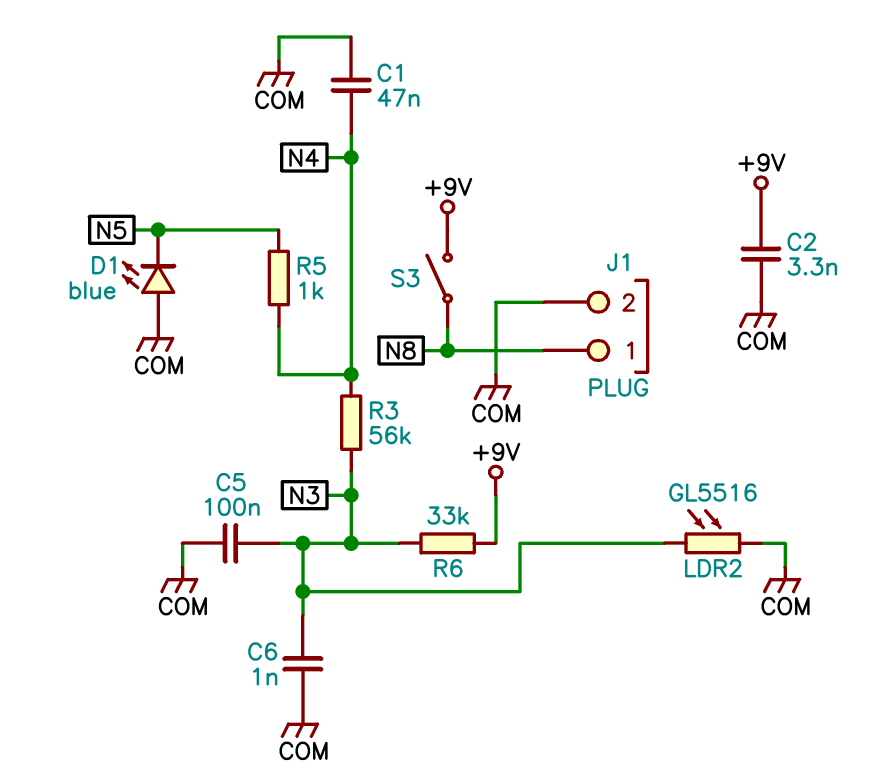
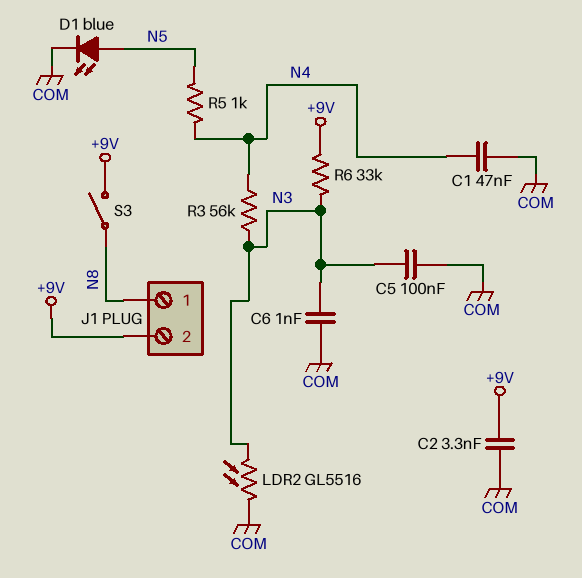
D1: LED blue (A COM, K N5) -> LED blue (A N5, K COM)
J1 pin 2: COM -> +9V

